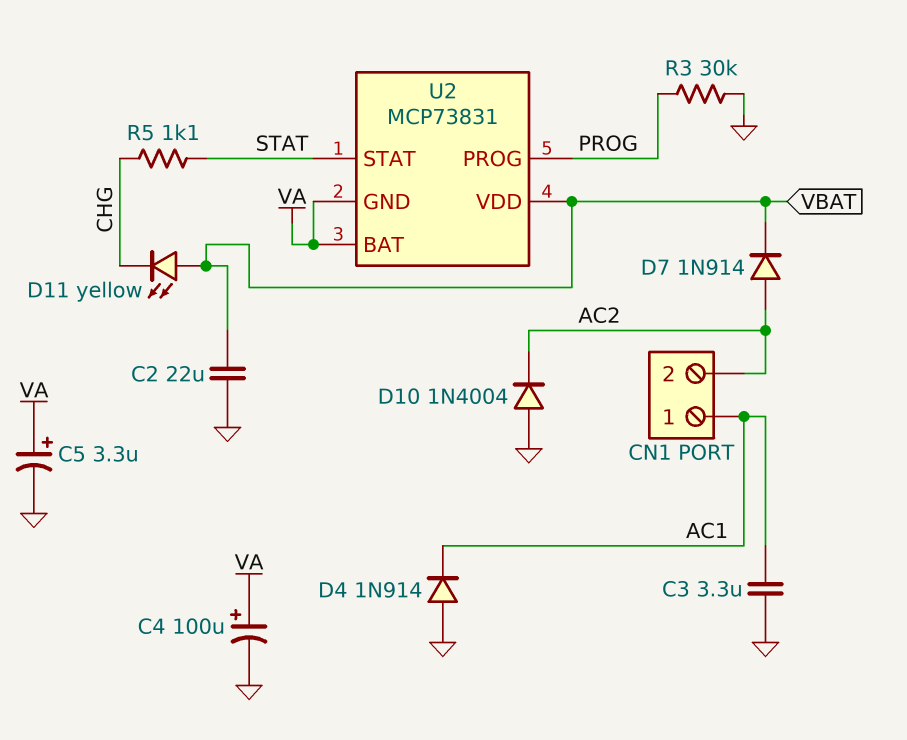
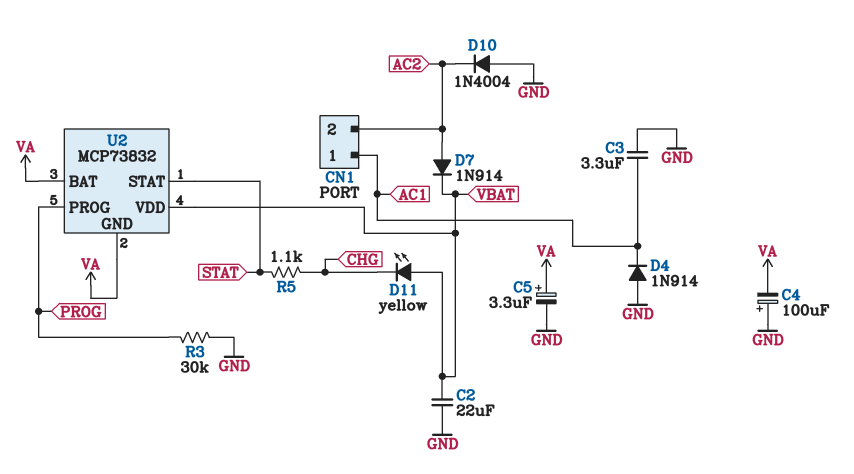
C4: 100uF (plus VA, minus GND) -> 100uF (plus GND, minus VA)
U2: MCP73831 -> MCP73832

